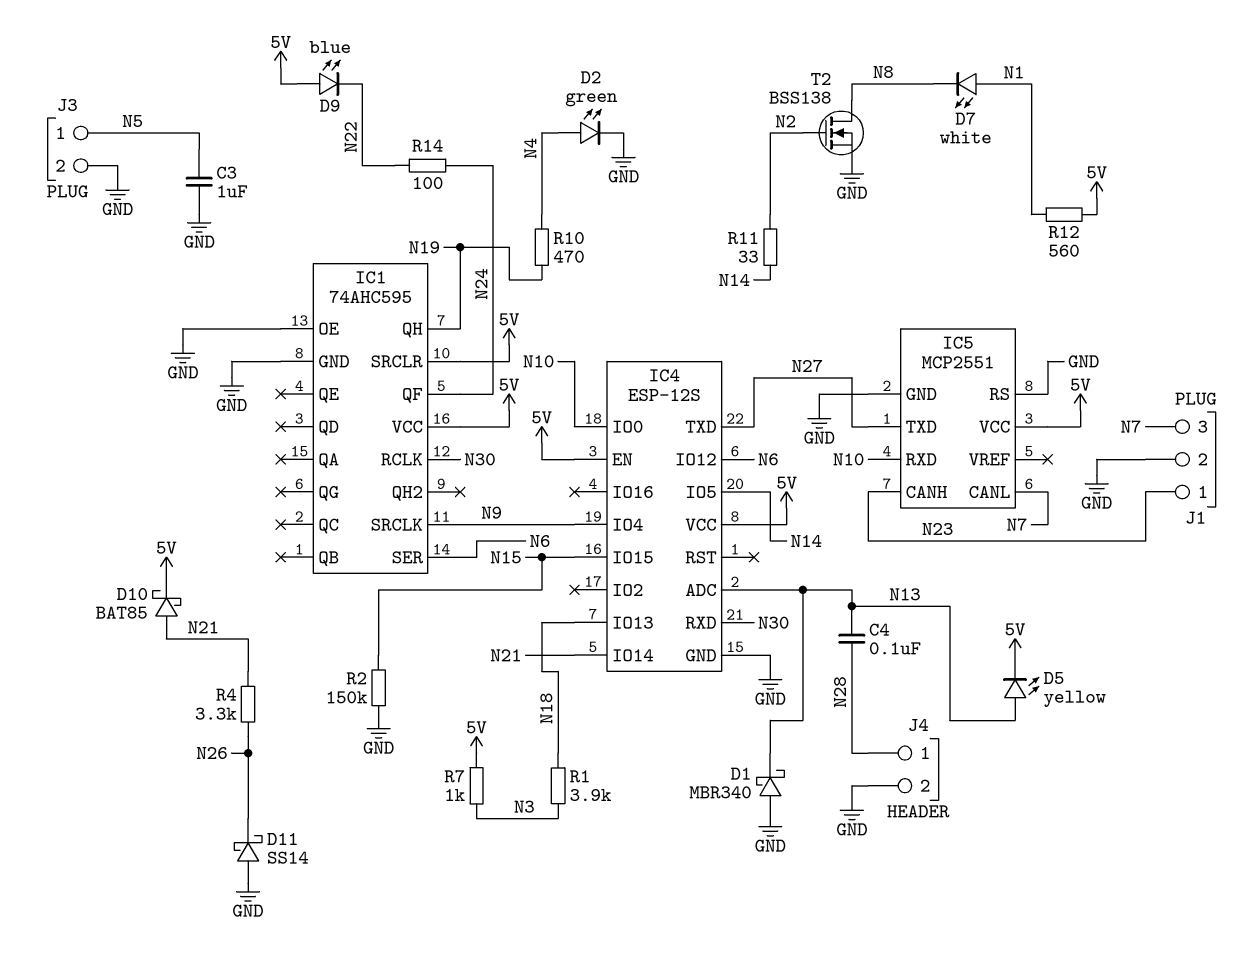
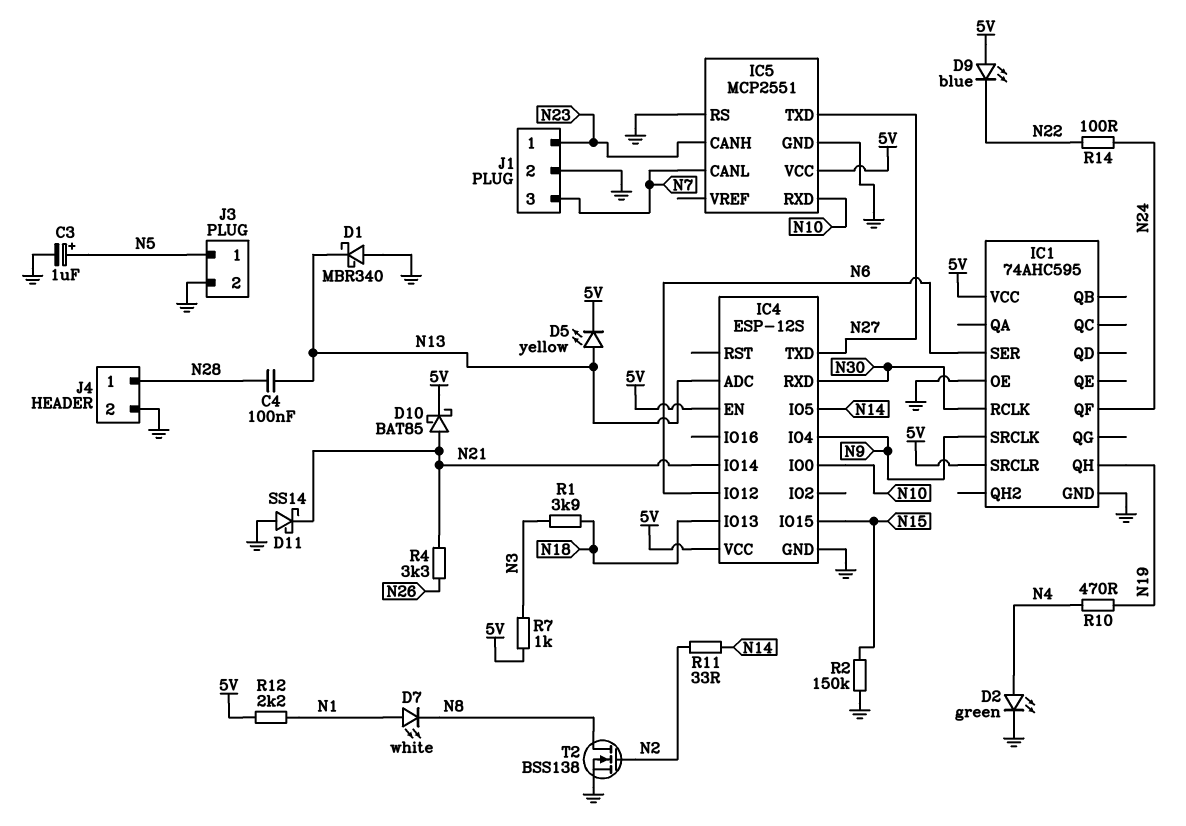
C3: 1uF (GND, N5) -> 1uF (plus N5, minus GND)
D11: schottky SS14 (A GND, K N26) -> schottky SS14 (A GND, K N21)
R12: 560 (5V, N1) -> 2.2k (5V, N1)

